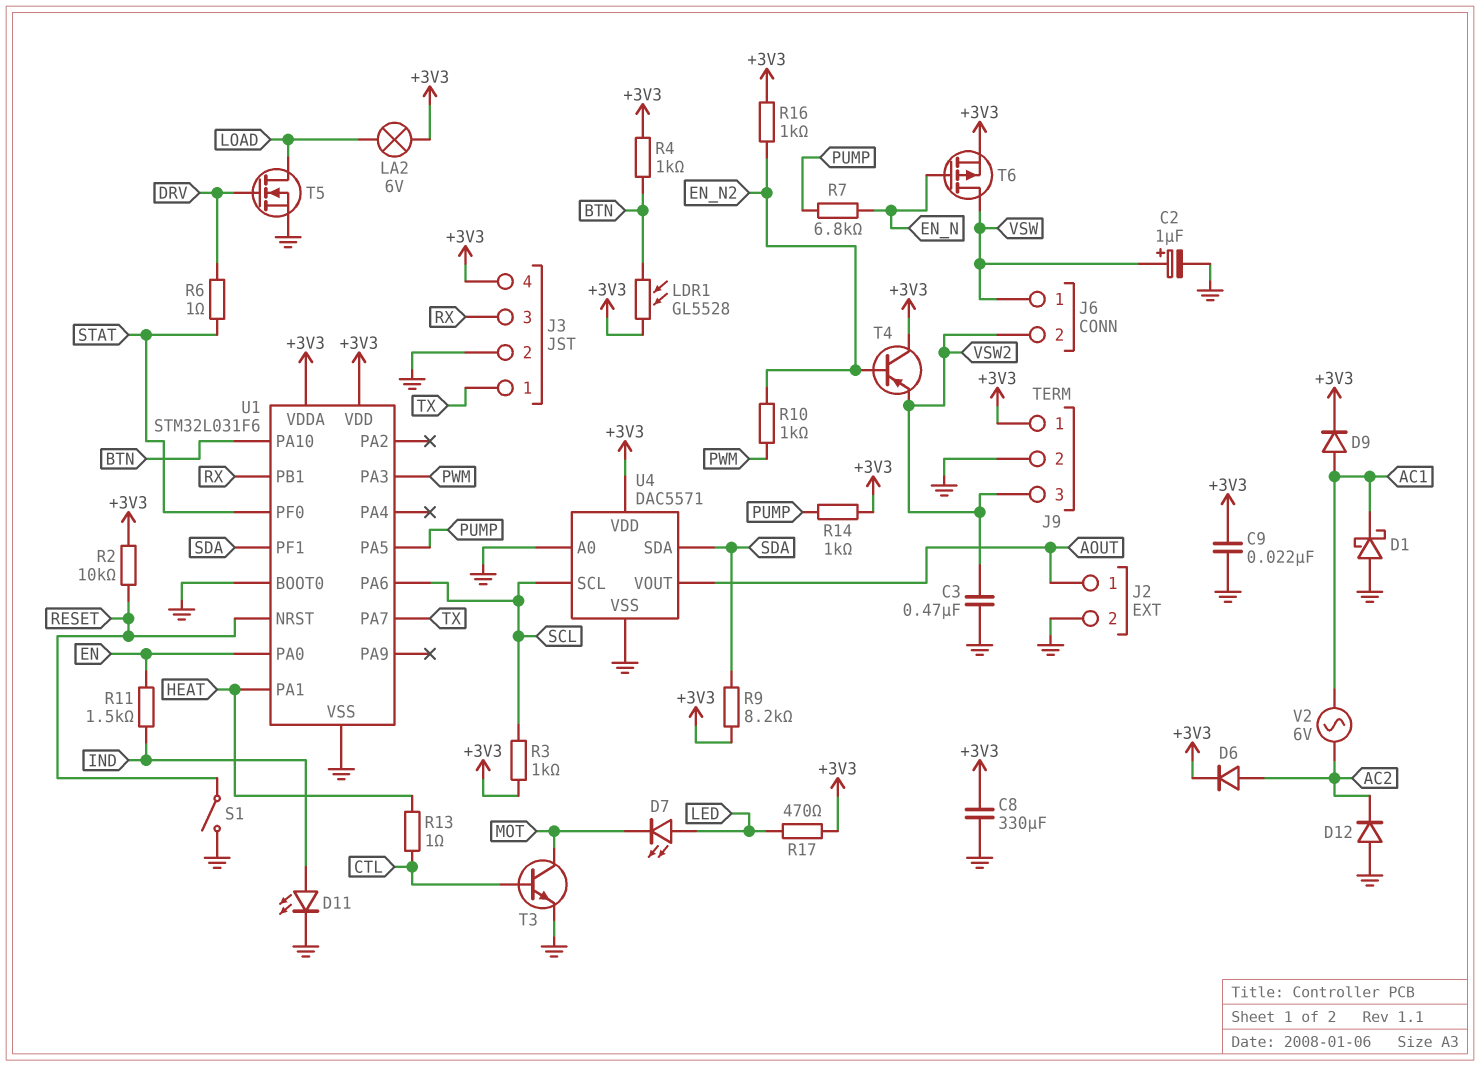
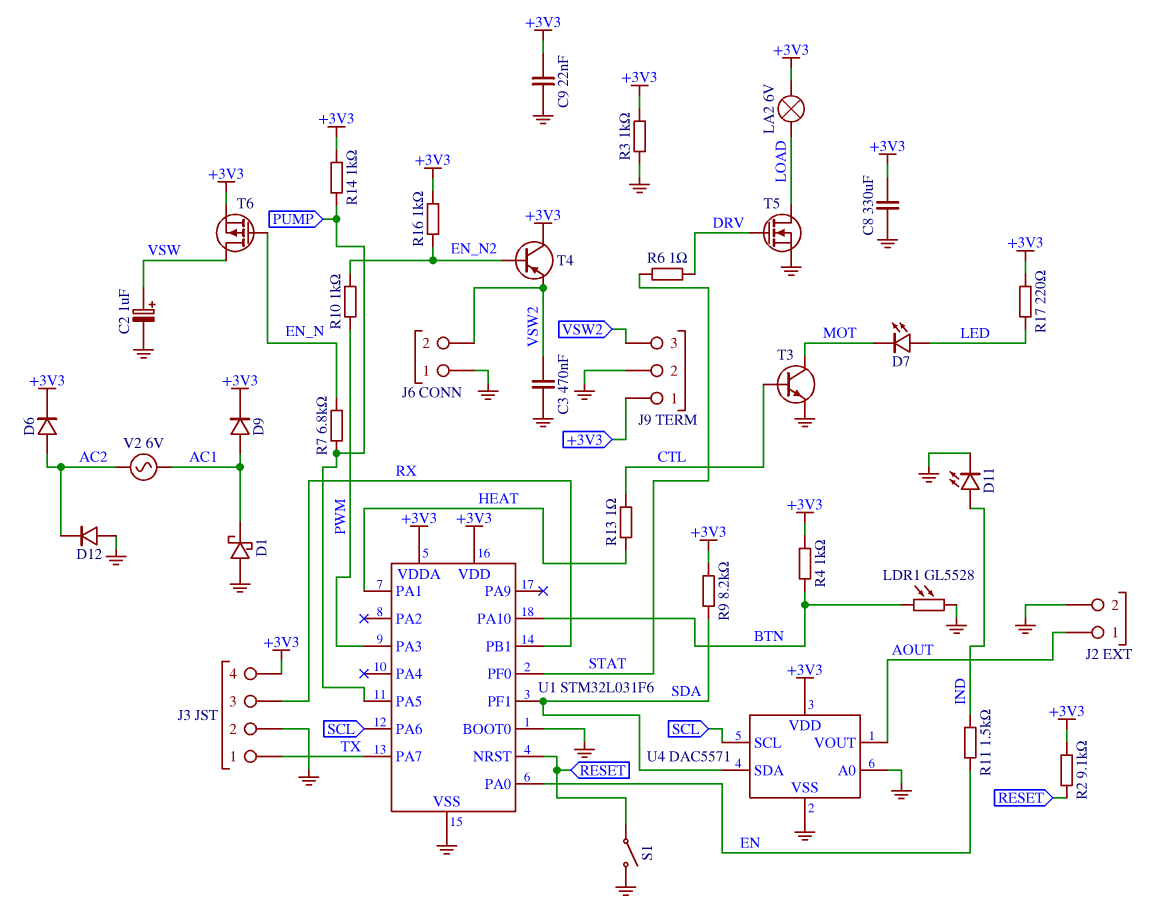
J6 pin 1: VSW -> GND
LDR1: GL5528 (+3V3, BTN) -> GL5528 (BTN, GND)
R2: 10k (+3V3, RESET) -> 9.1k (+3V3, RESET)
R3: 1k (+3V3, SCL) -> 1k (+3V3, GND)
R17: 470 (+3V3, LED) -> 220 (+3V3, LED)

